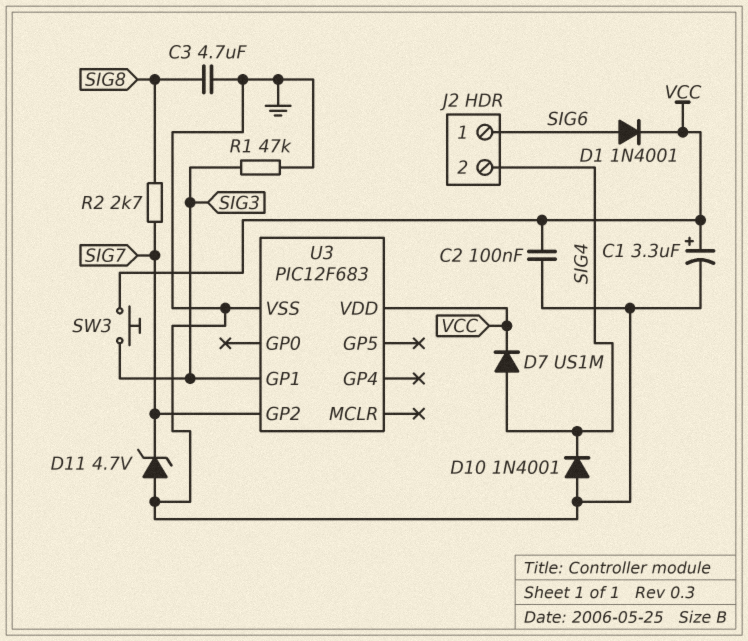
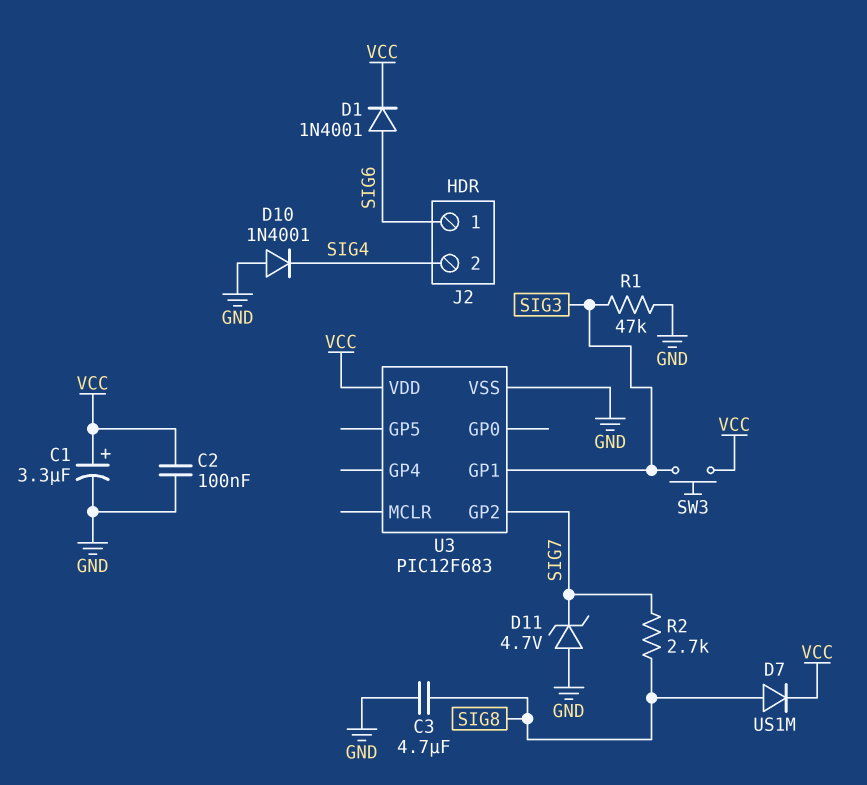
D7: diode US1M (A SIG4, K VCC) -> diode US1M (A SIG8, K VCC)

